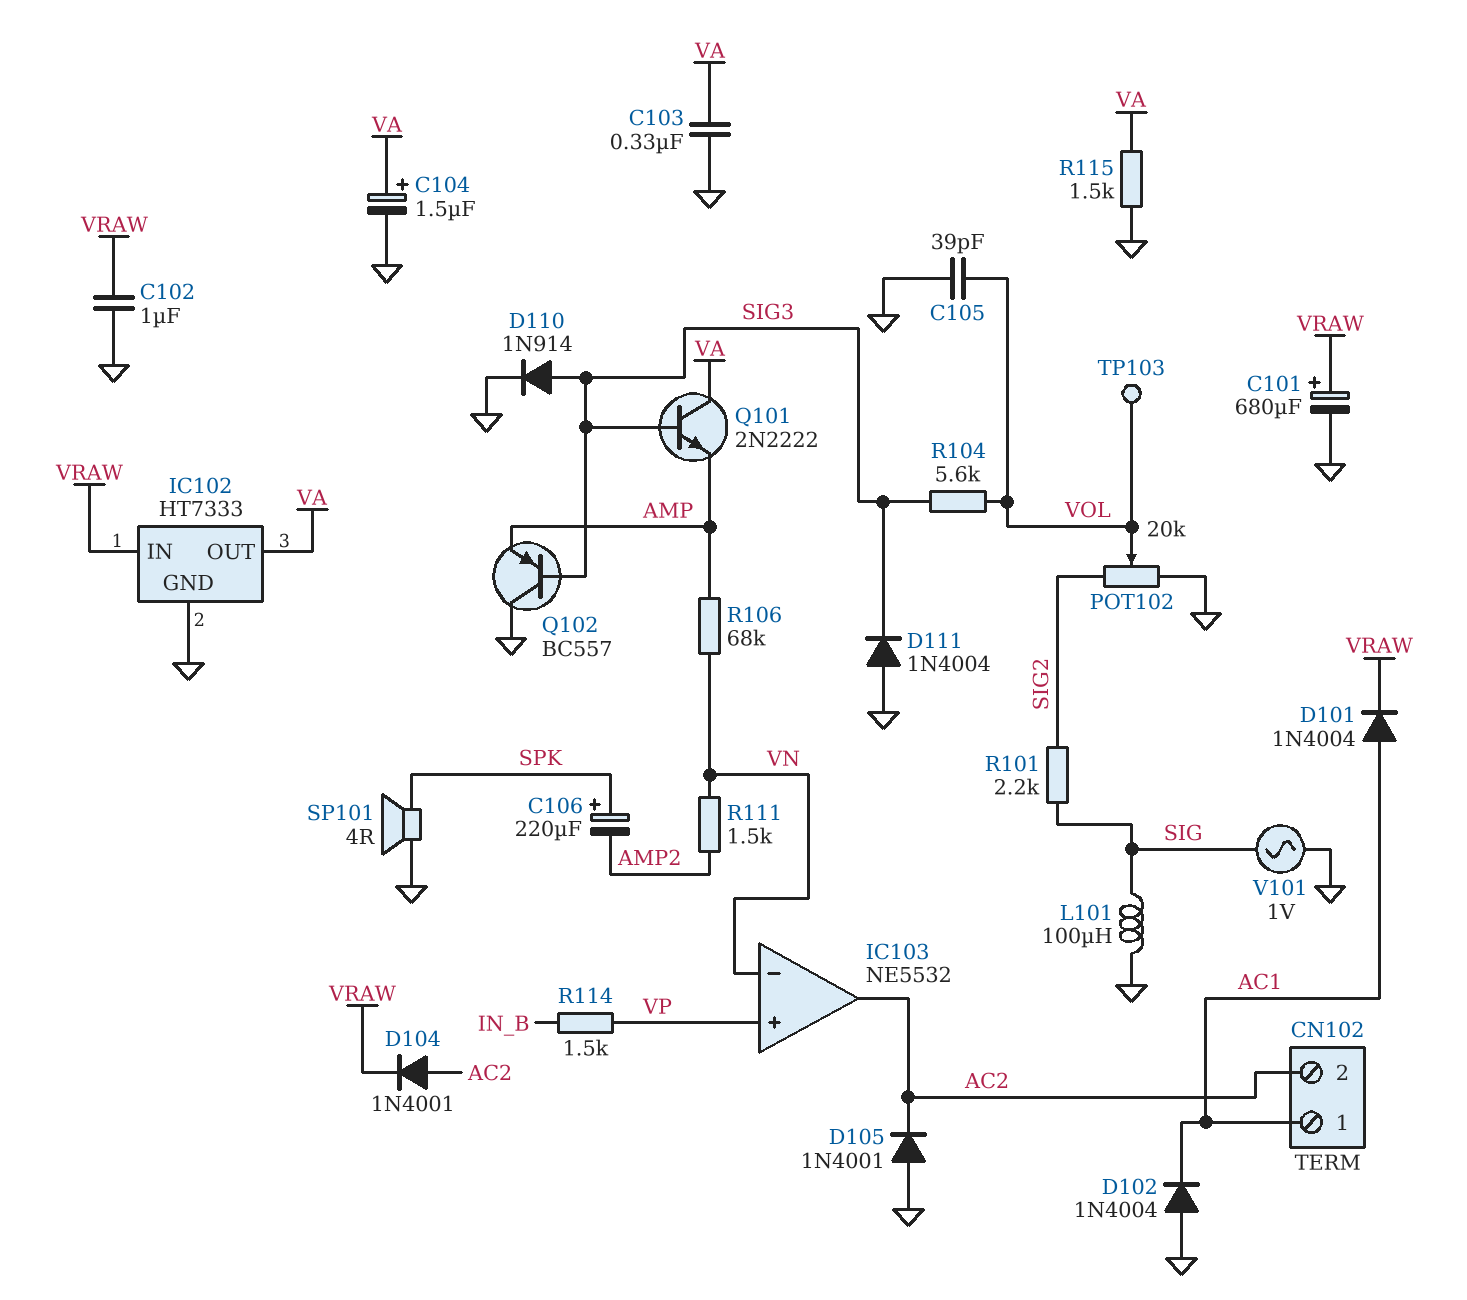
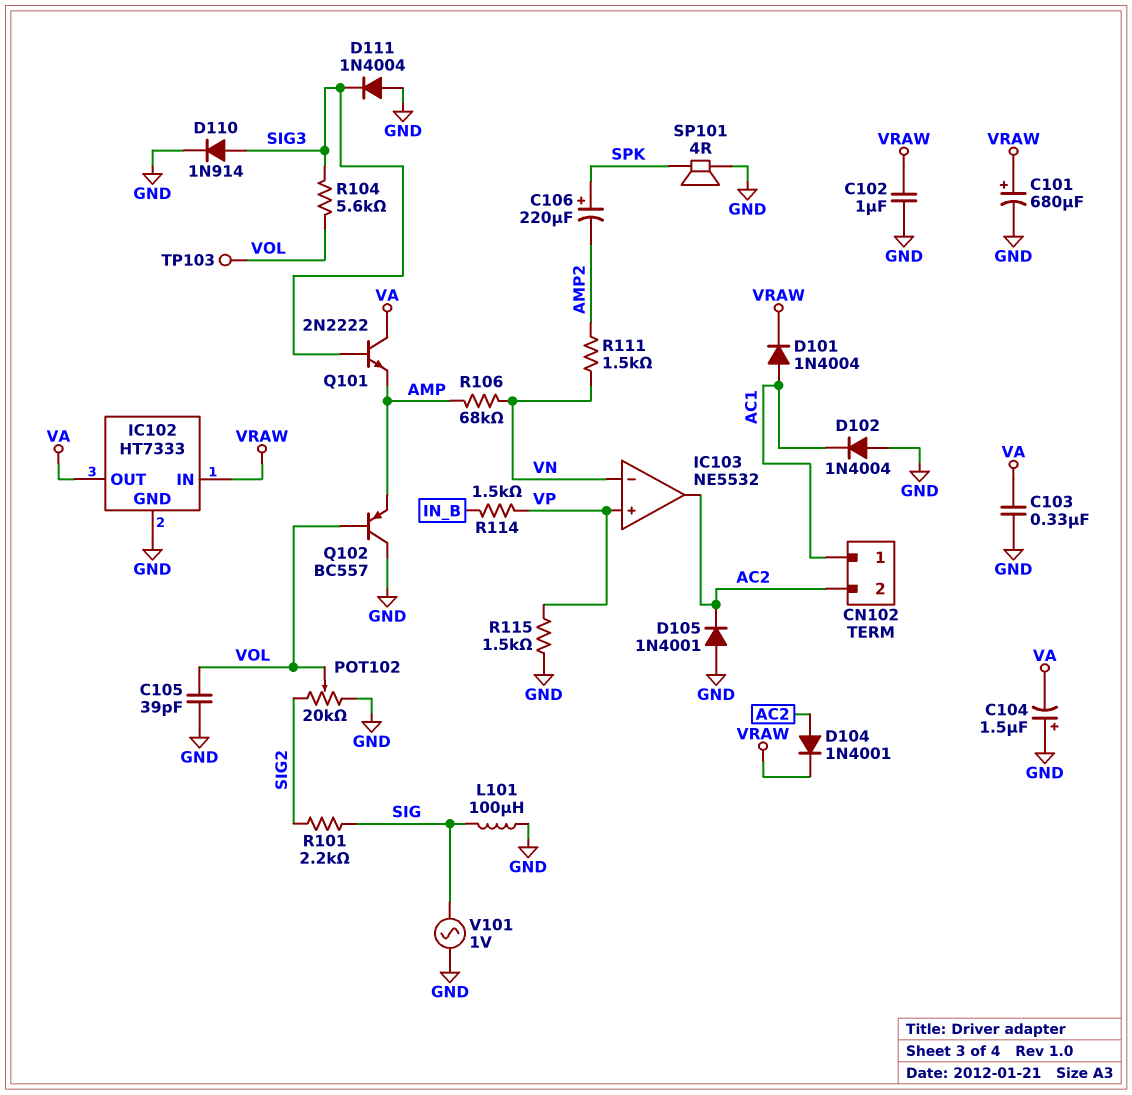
C104: 1.5uF (plus VA, minus GND) -> 1.5uF (plus GND, minus VA)
Q102: PNP BC557 (B SIG3, C GND, E AMP) -> PNP BC557 (B VOL, C GND, E AMP)
R115: 1.5k (GND, VA) -> 1.5k (GND, VP)

